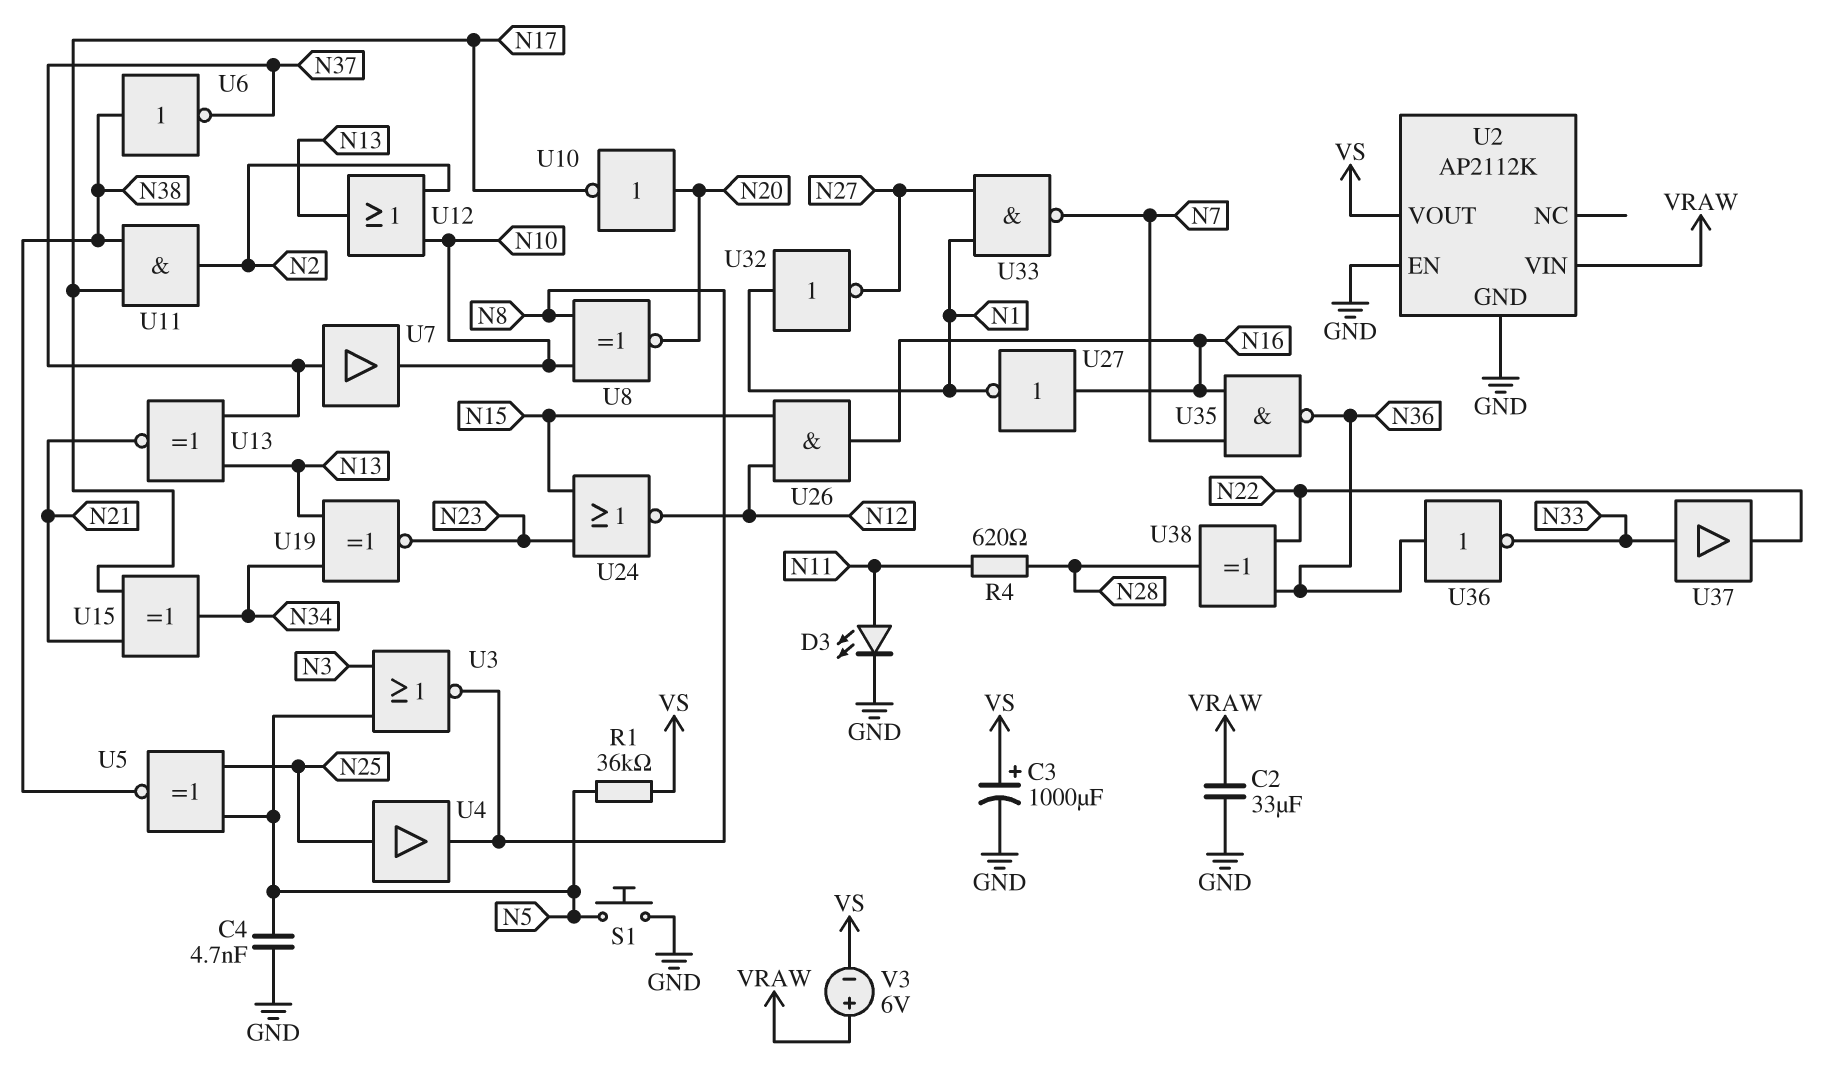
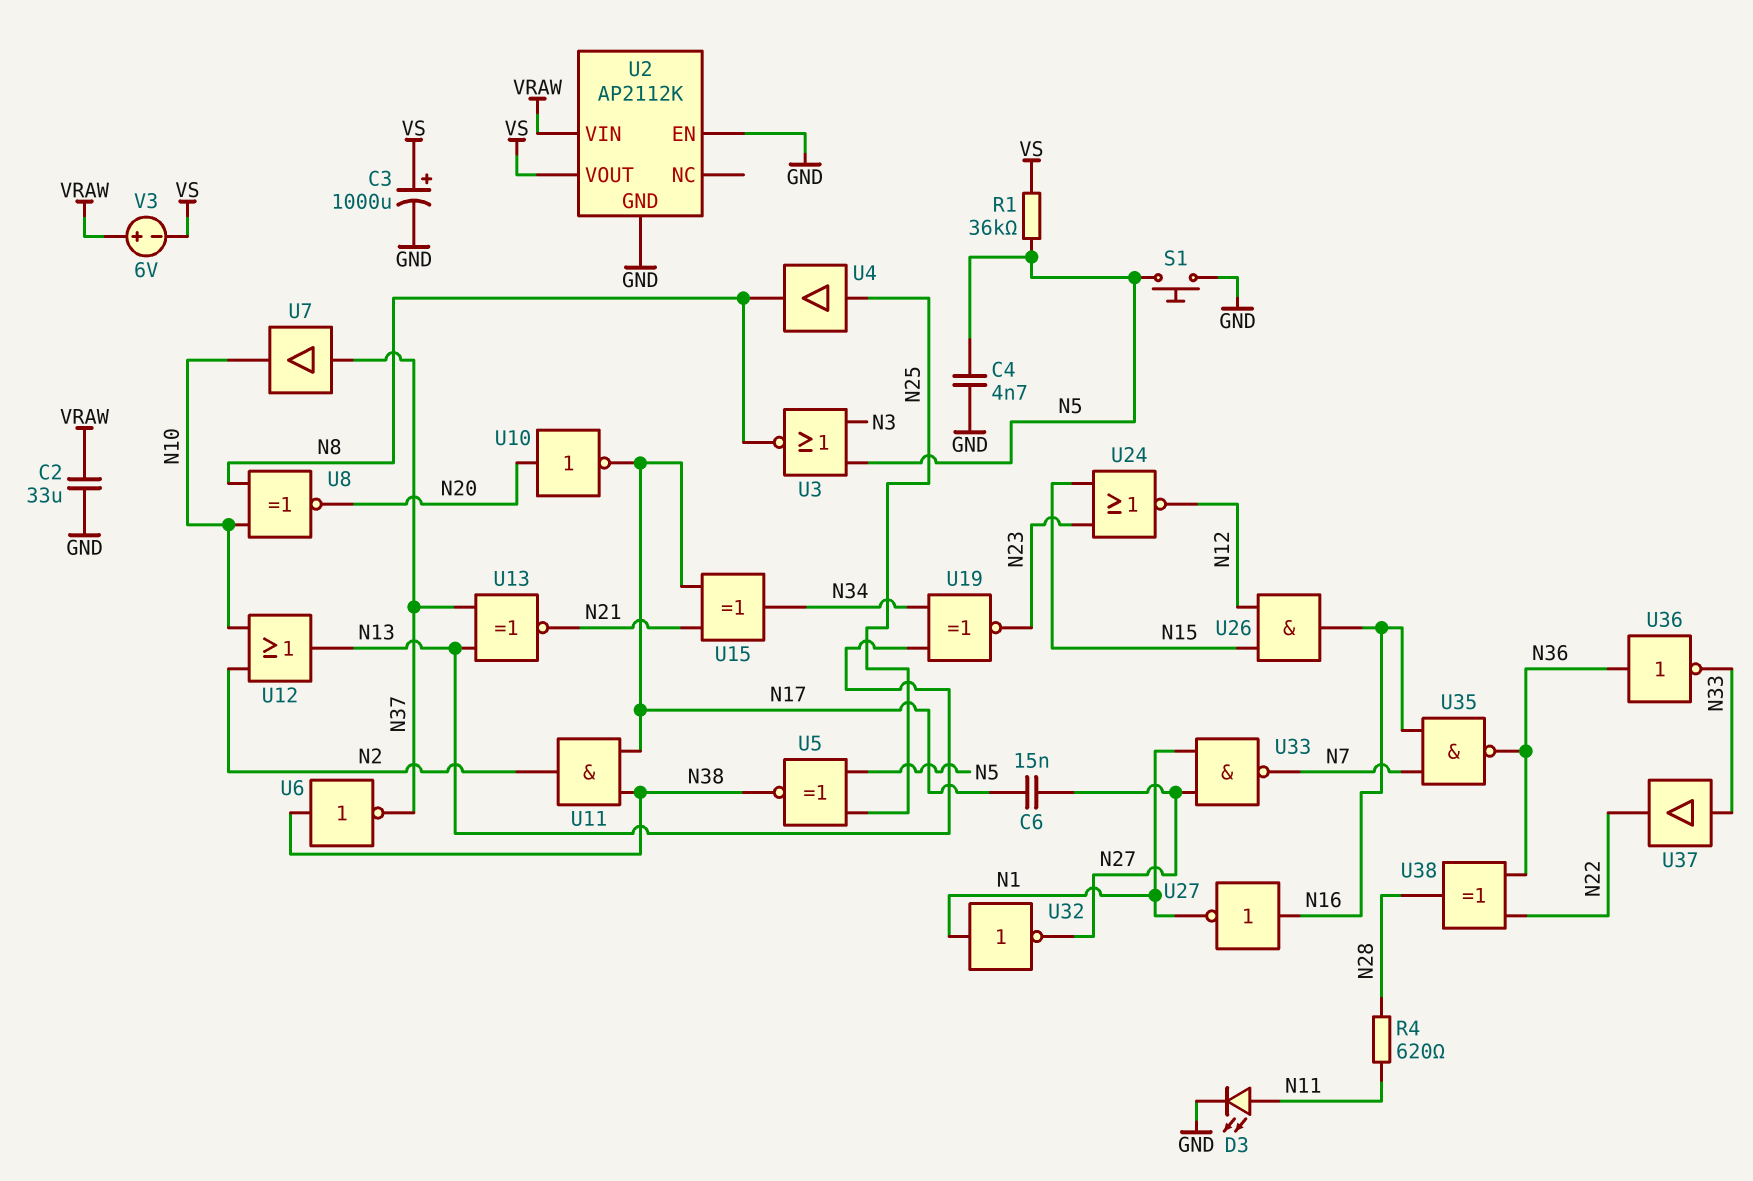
C6: none -> 15nF (N17, N27)

